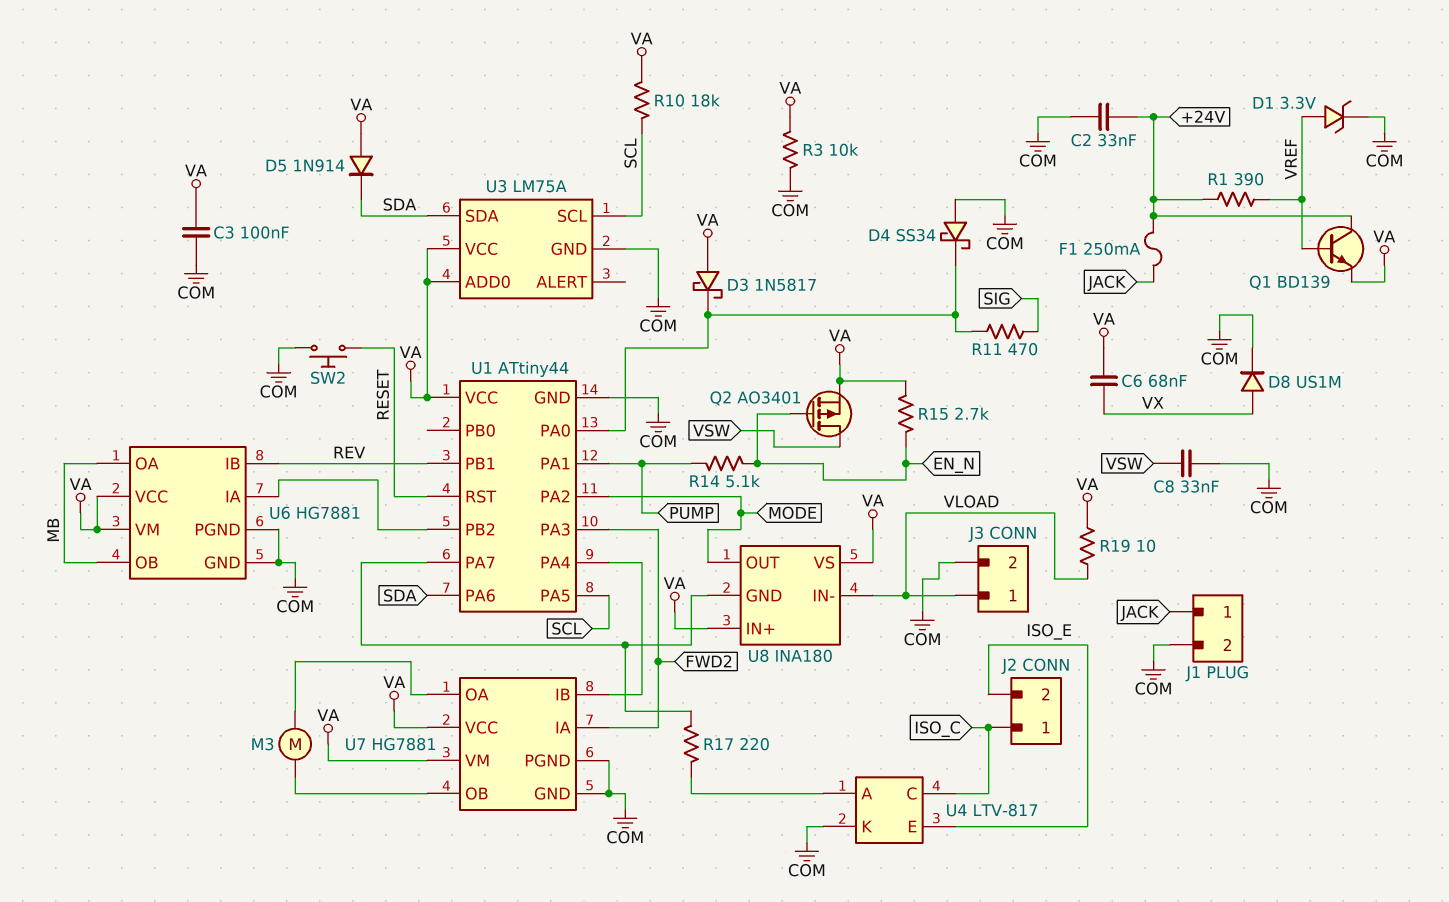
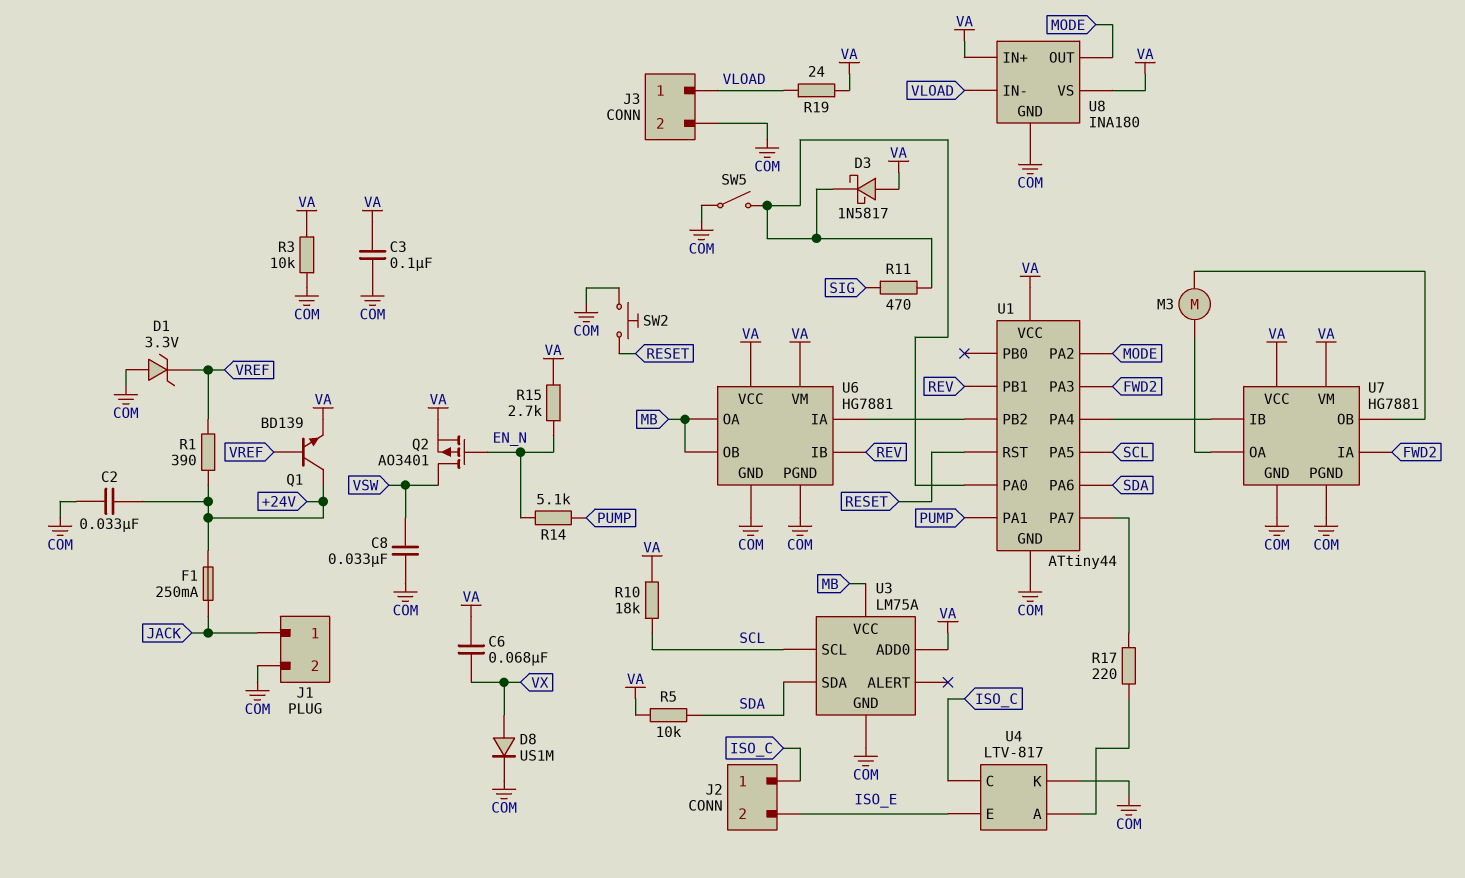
D1: zener 3.3V (A VREF, K COM) -> zener 3.3V (A COM, K VREF)
D4: schottky SS34 (A COM, K U1/PA0) -> none
D5: diode 1N914 (A VA, K SDA) -> none
R5: none -> 10k (SDA, VA)
R19: 10 (VA, VLOAD) -> 24 (VA, VLOAD)
SW5: none -> switch (COM, U1/PA0)
U3 pin VCC: VA -> MB
U8 pin GND: U1/PA7 -> COM

